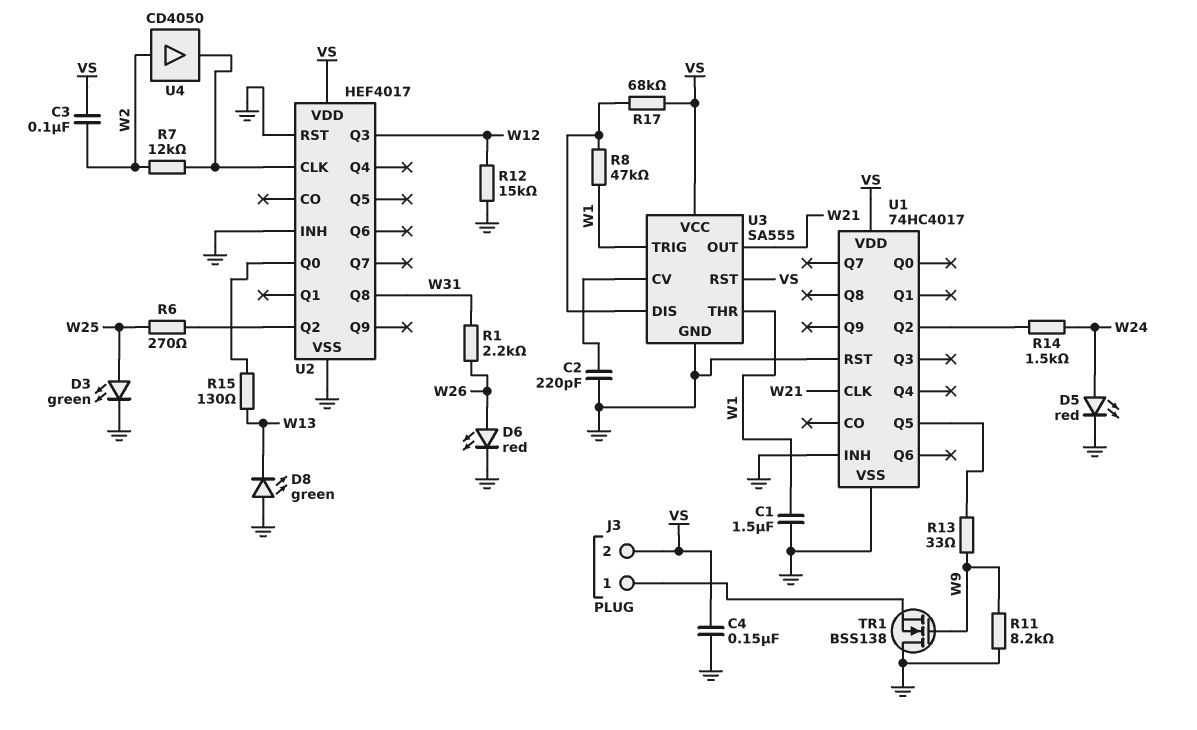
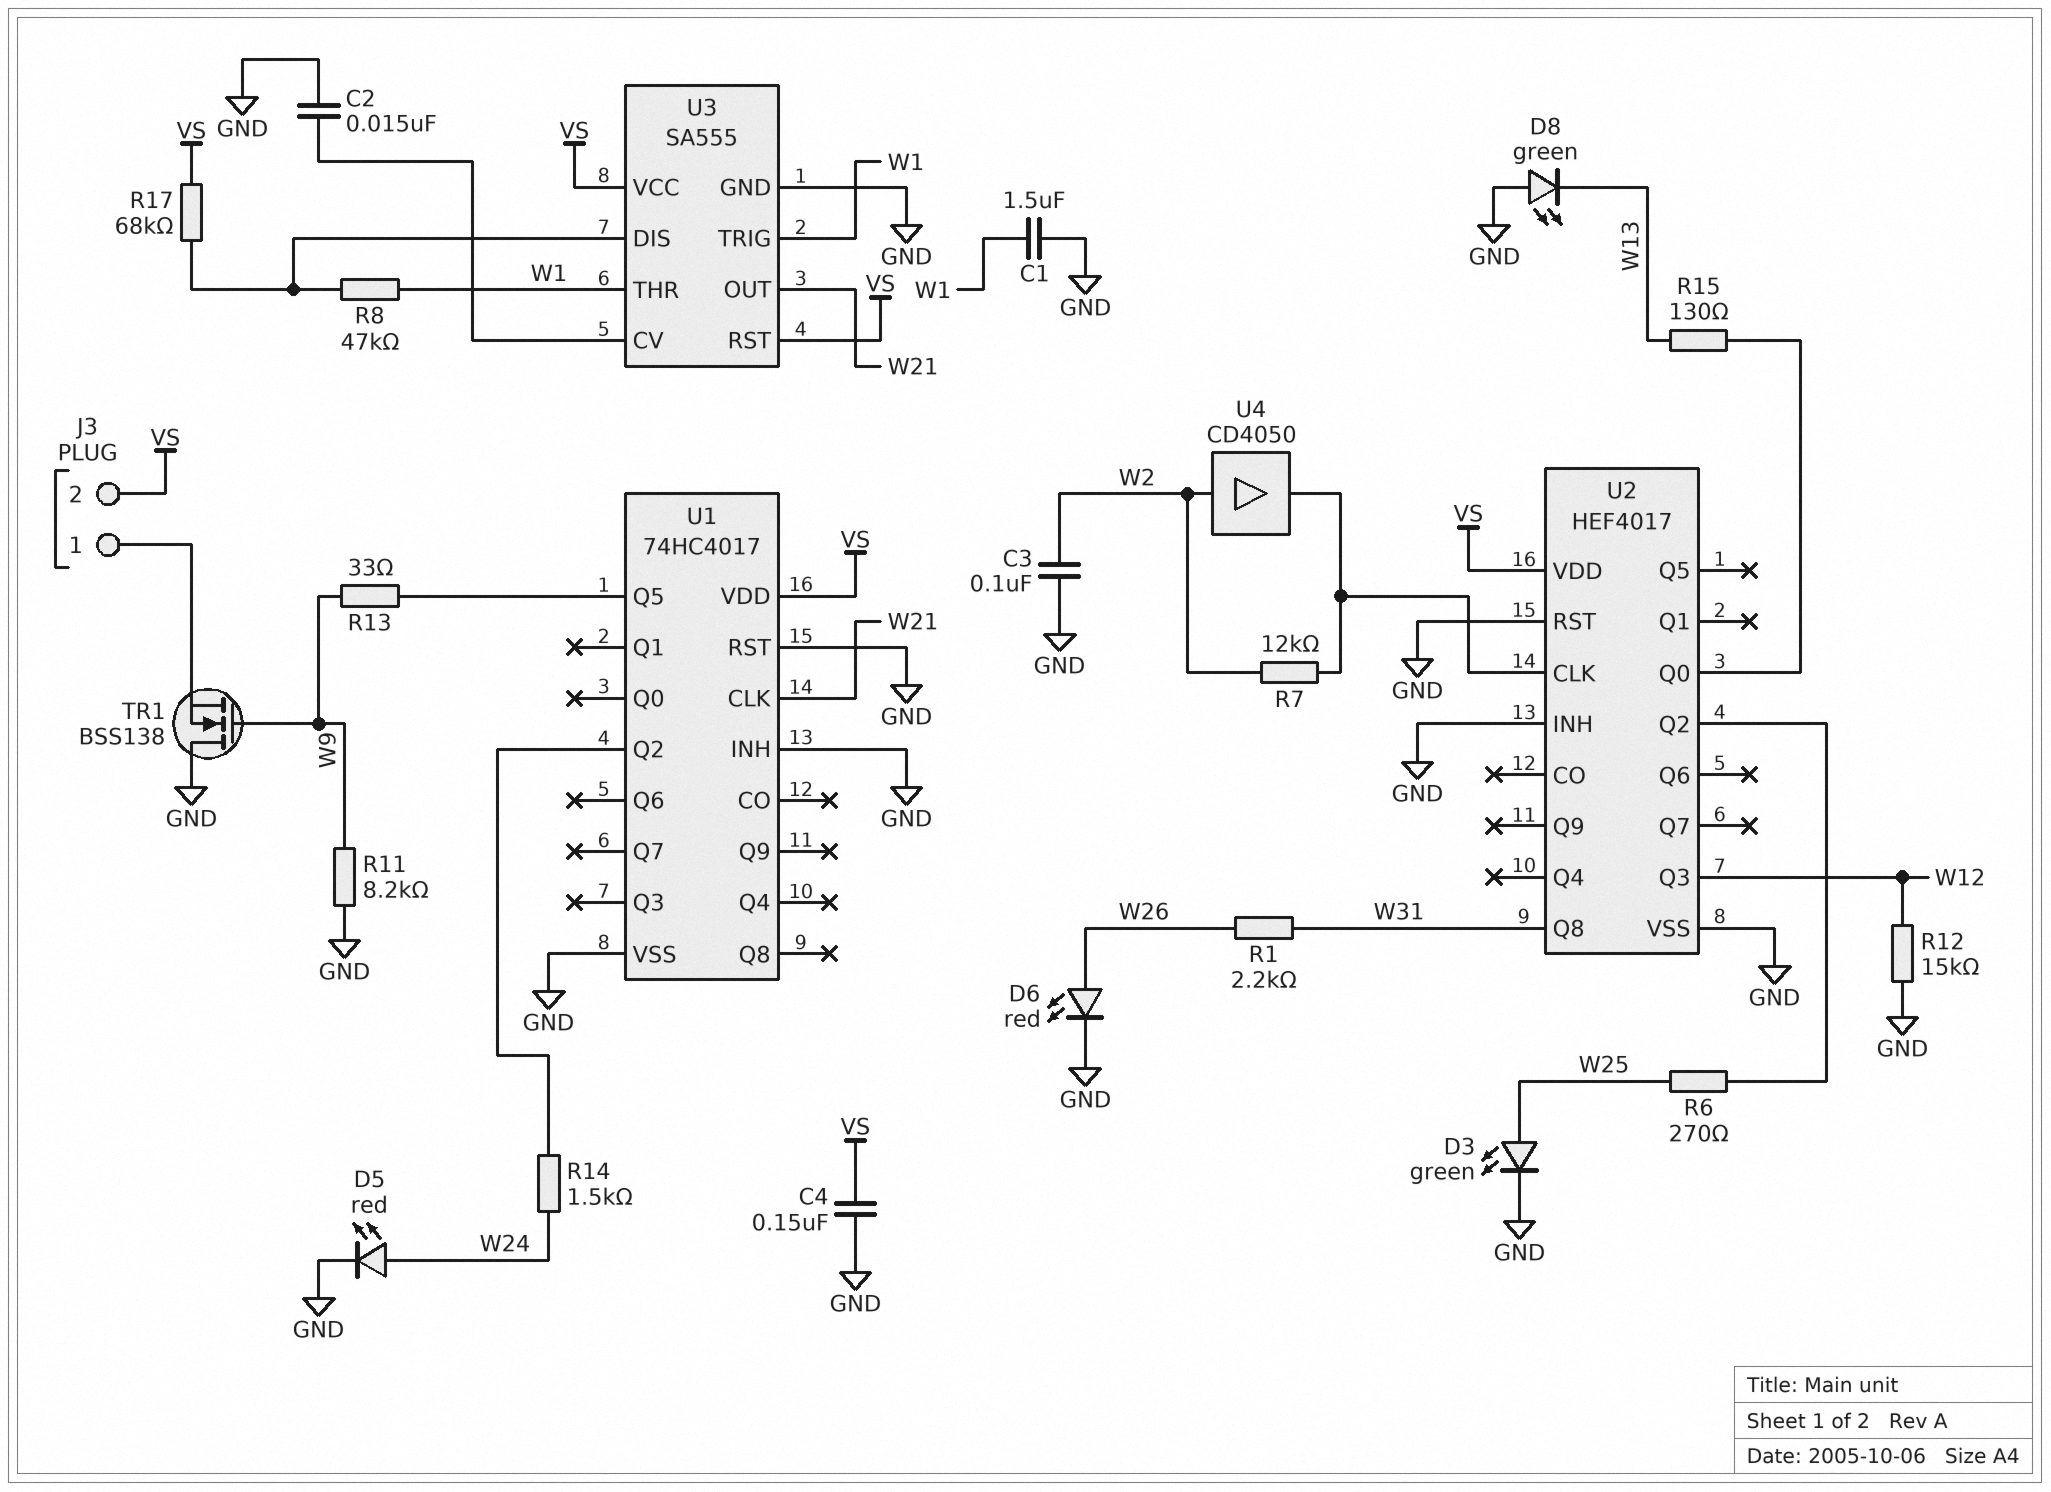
C2: 220pF (GND, U3/CV) -> 15nF (GND, U3/CV)
C3: 100nF (VS, W2) -> 100nF (GND, W2)

